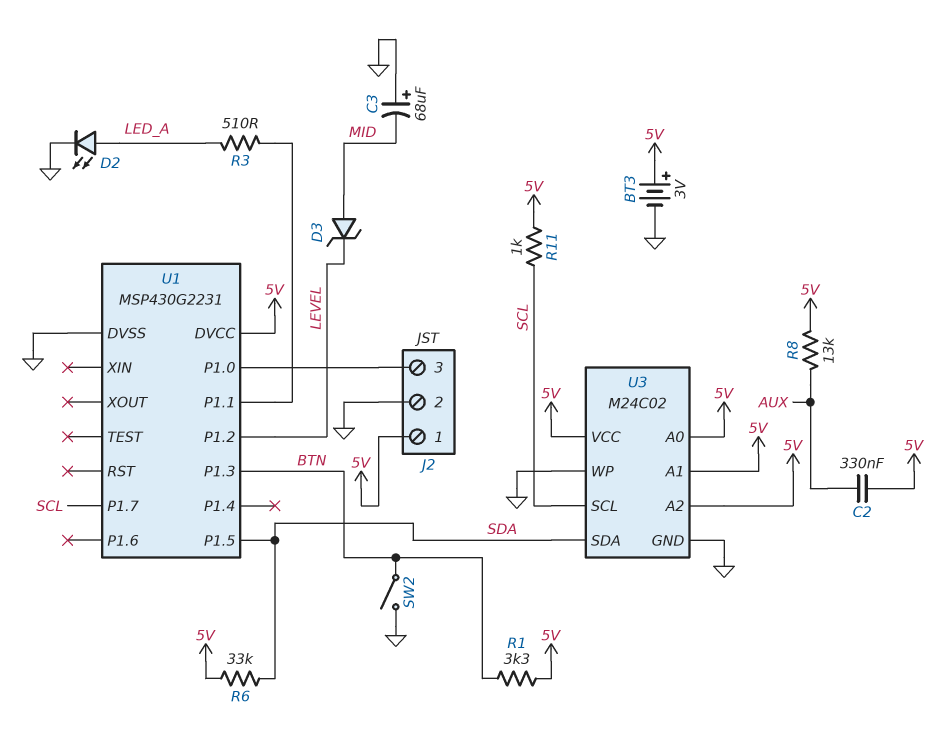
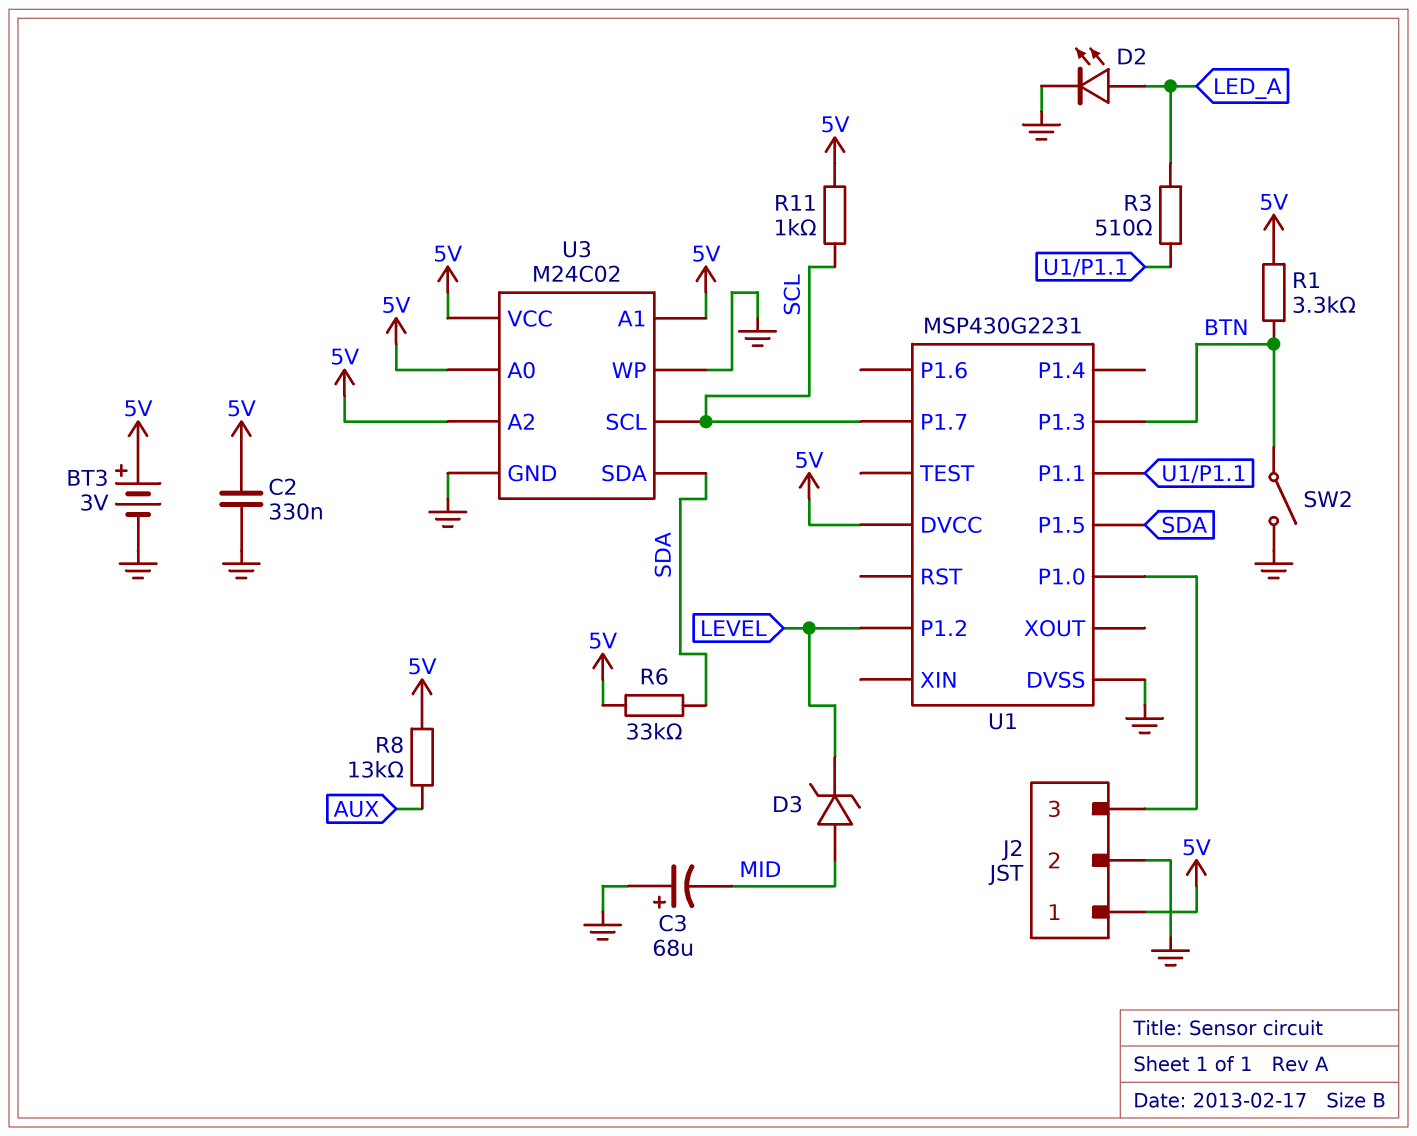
C2: 330nF (5V, AUX) -> 330nF (5V, GND)

